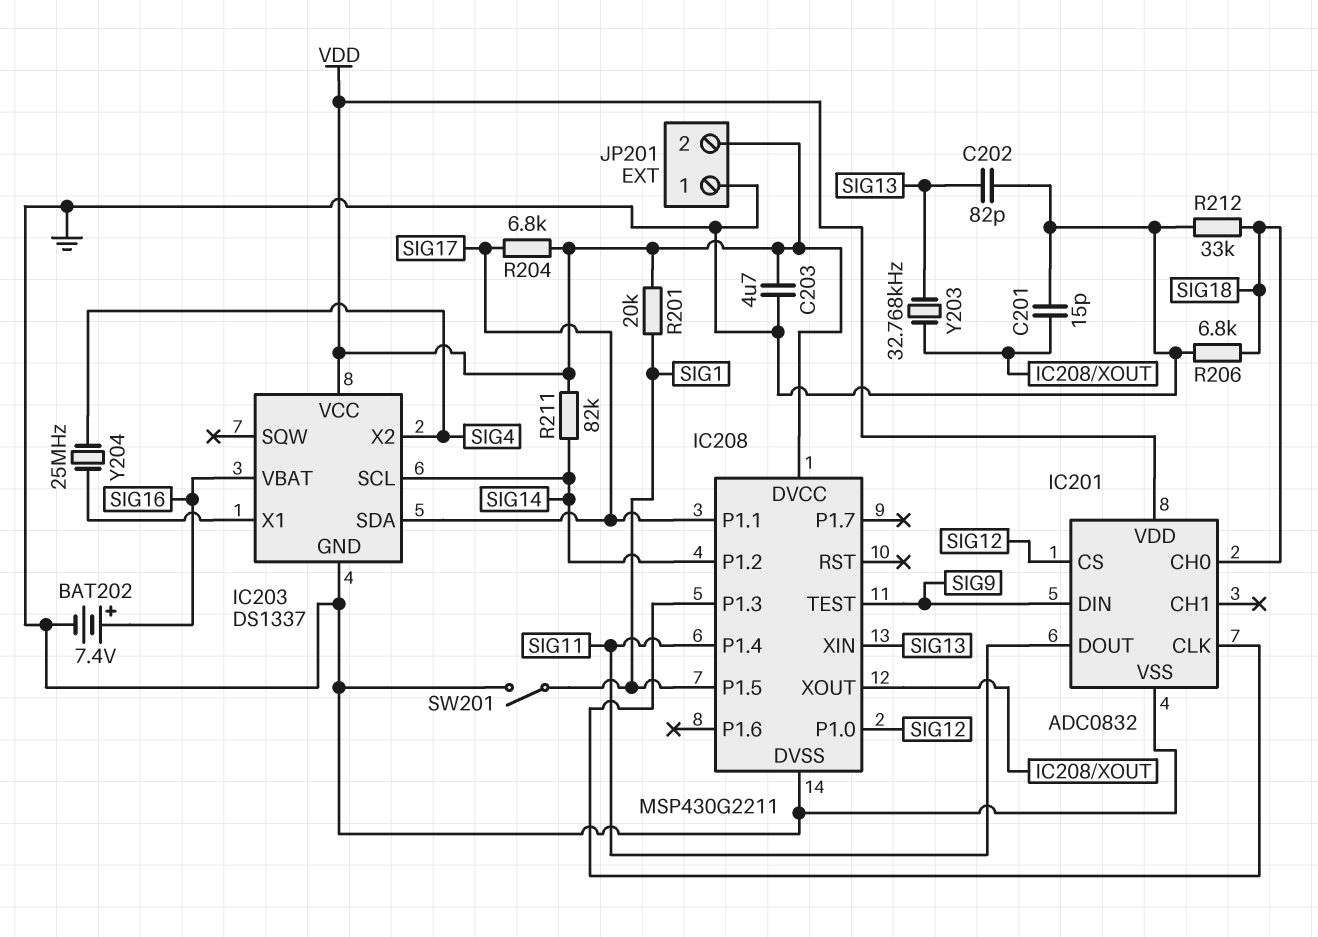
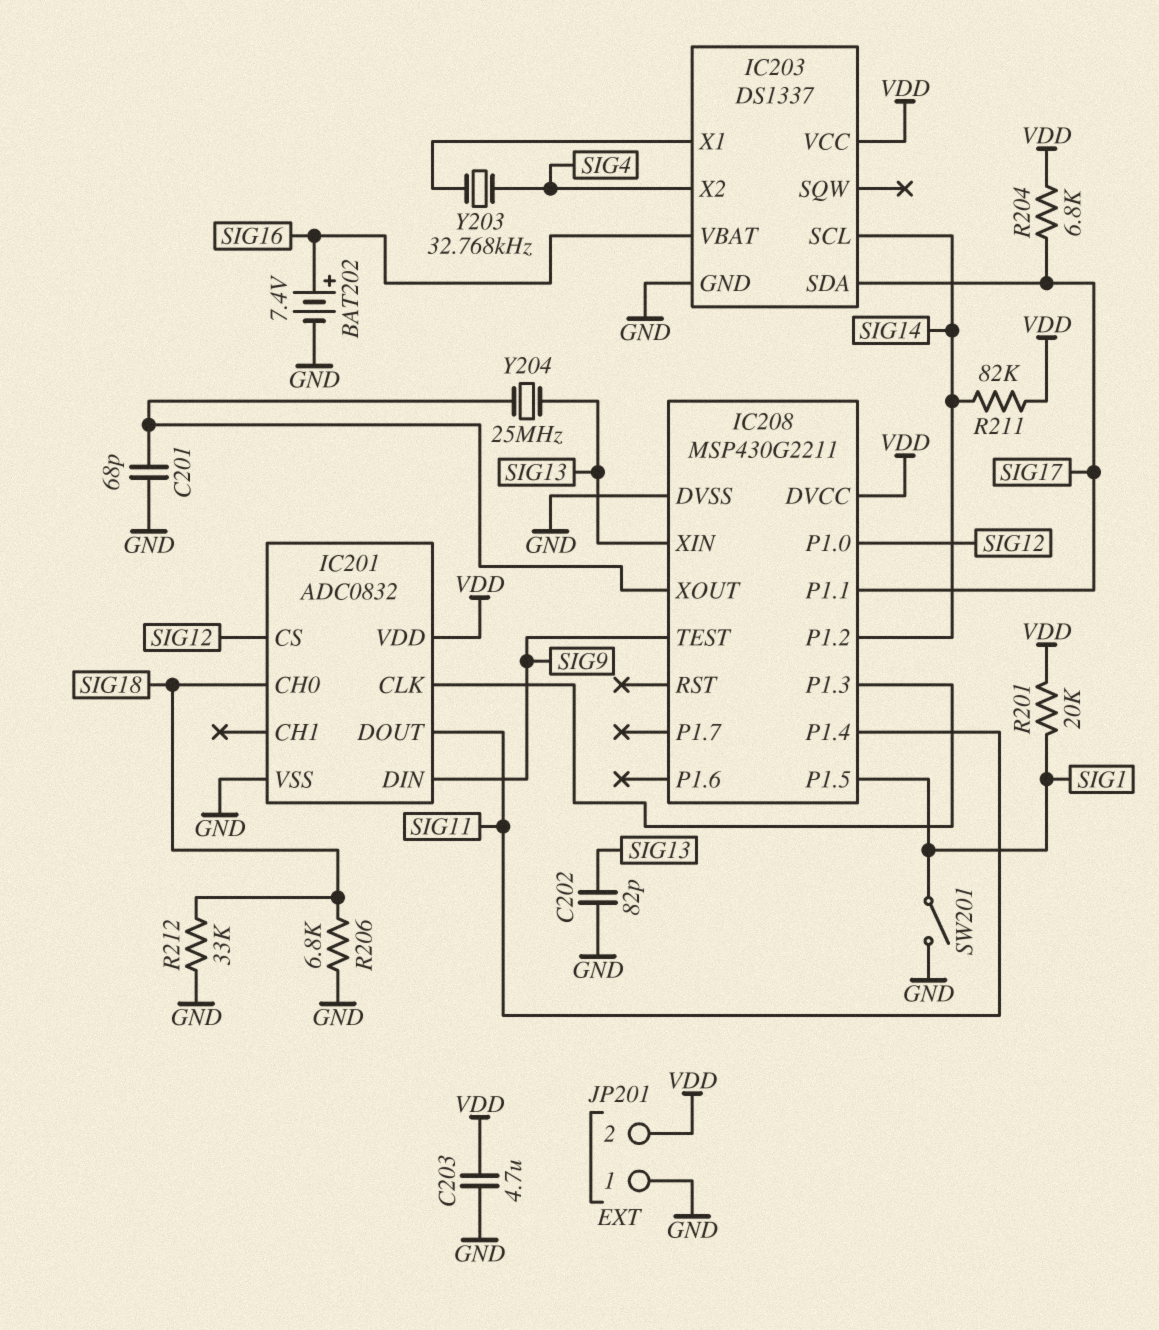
C201: 15pF (GND, IC208/XOUT) -> 68pF (GND, IC208/XOUT)
Y203: 32.768kHz (IC208/XOUT, SIG13) -> 32.768kHz (IC203/X1, SIG4)
Y204: 25MHz (IC203/X1, SIG4) -> 25MHz (IC208/XOUT, SIG13)

